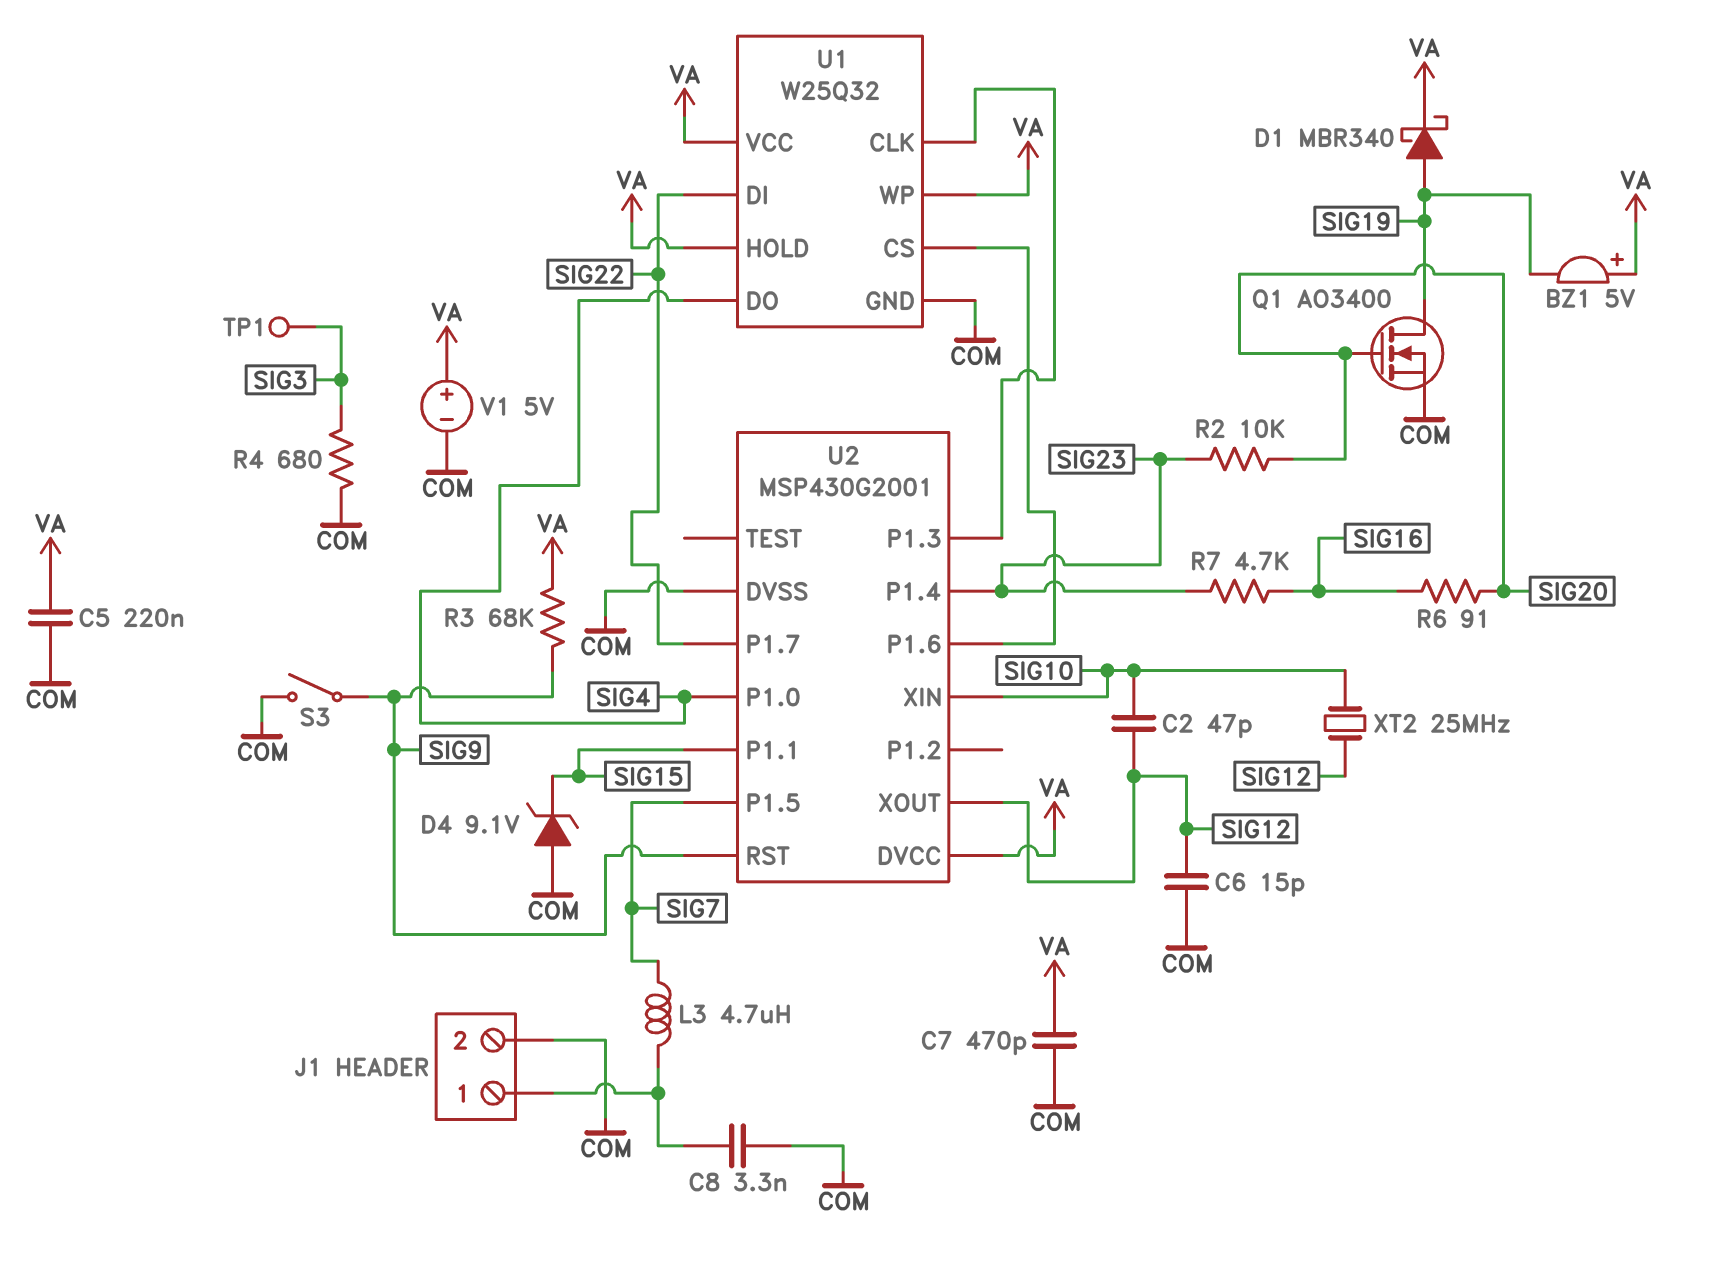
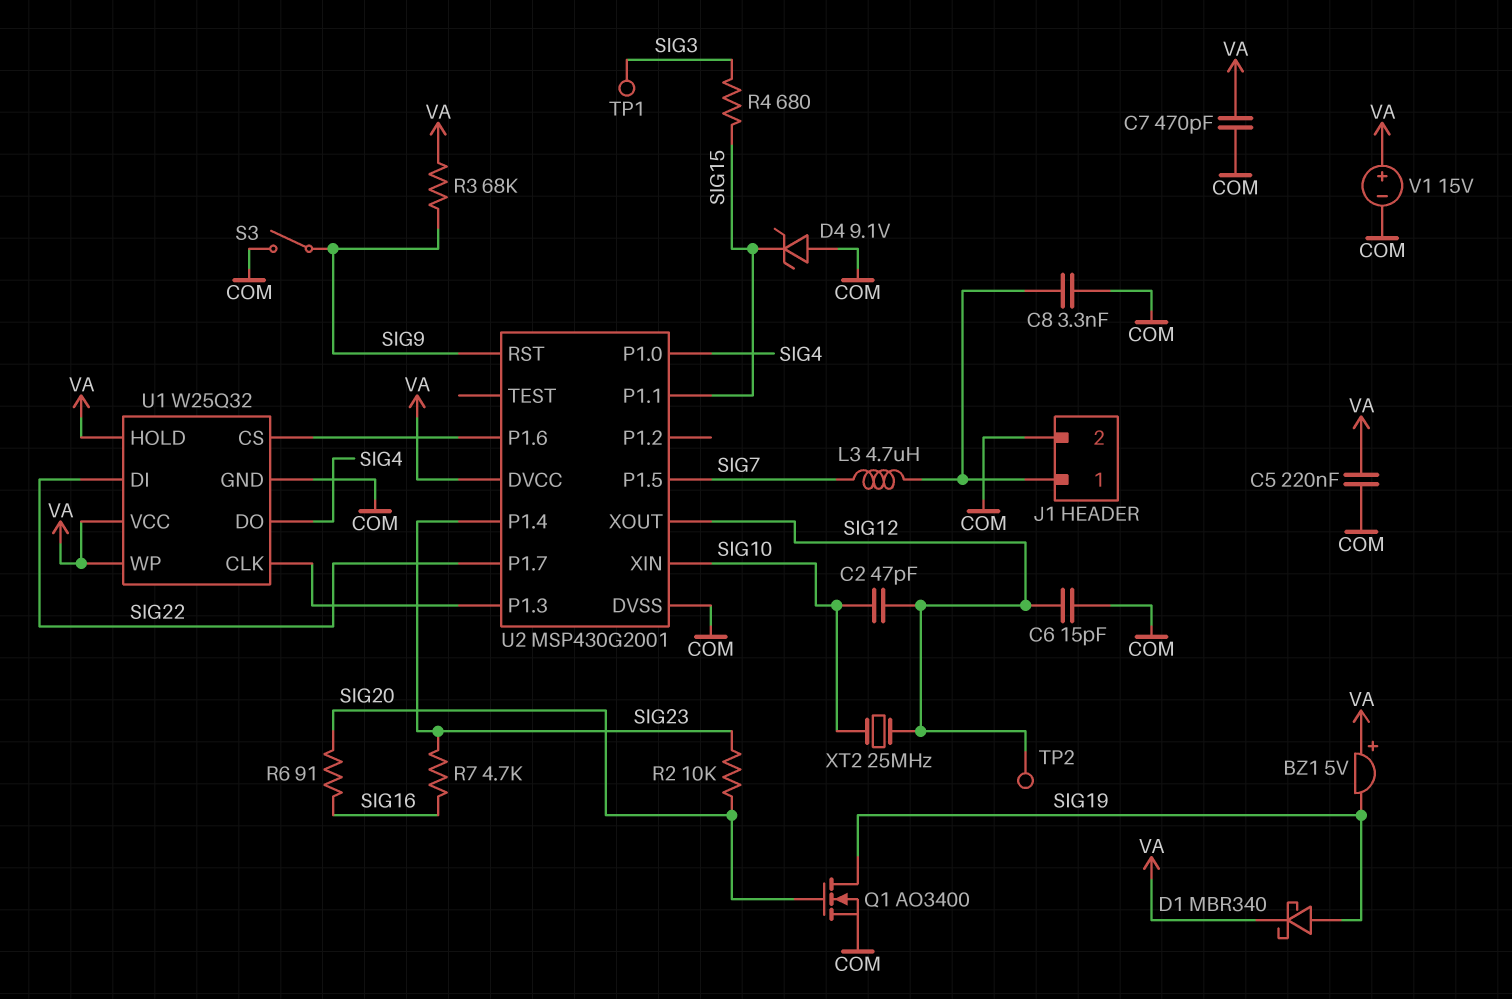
R4: 680 (COM, SIG3) -> 680 (SIG3, SIG15)
TP2: none -> test point (SIG12)
V1: 5V (plus VA, minus COM) -> 15V (plus VA, minus COM)

